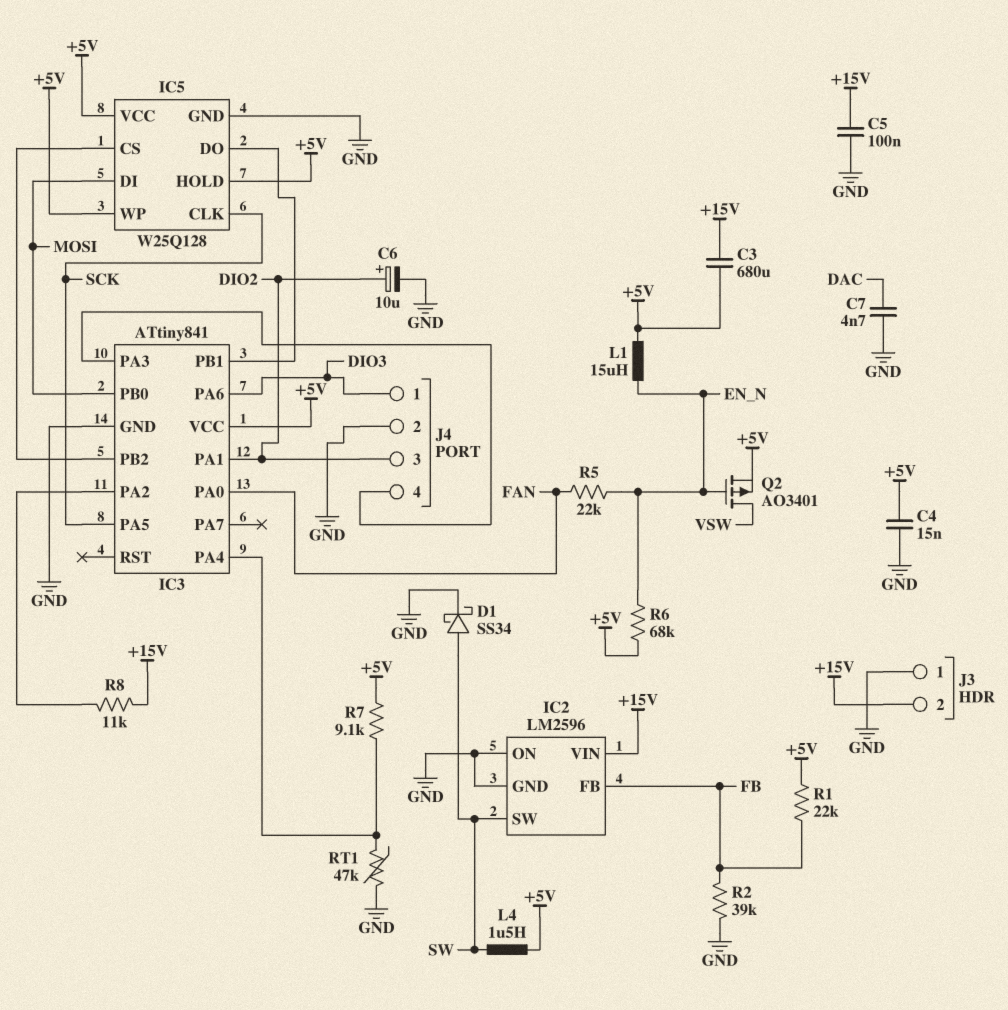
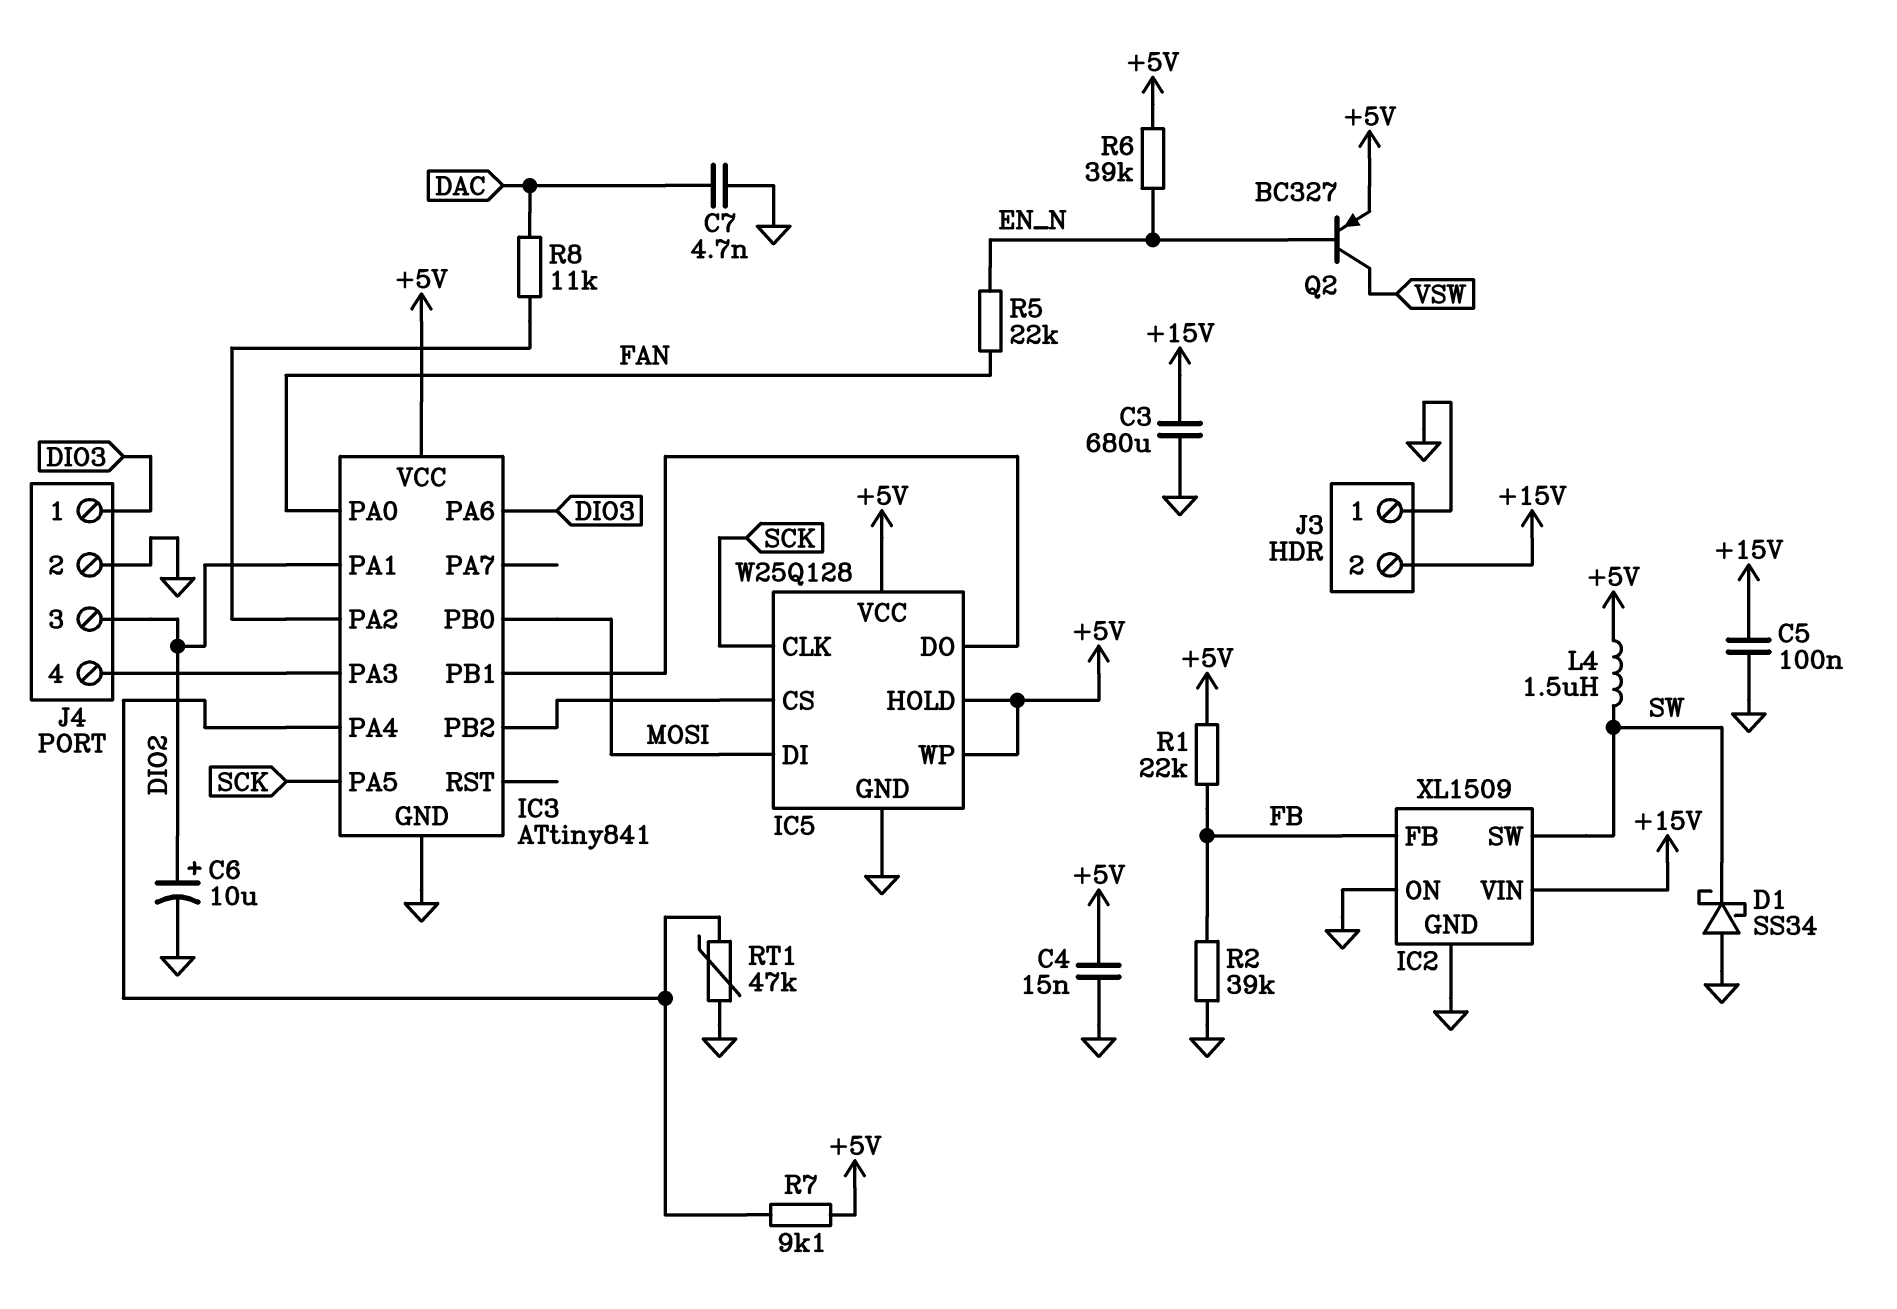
C3: 680uF (+5V, +15V) -> 680uF (+15V, GND)
D1: schottky SS34 (A SW, K GND) -> schottky SS34 (A GND, K SW)
IC2: LM2596 -> XL1509
L1: 15uH (+5V, EN_N) -> none
Q2: PMOS AO3401 (G EN_N, D VSW, S +5V) -> PNP BC327 (B EN_N, C VSW, E +5V)
R6: 68k (+5V, EN_N) -> 39k (+5V, EN_N)
R8: 11k (+15V, IC3/PA2) -> 11k (DAC, IC3/PA2)

